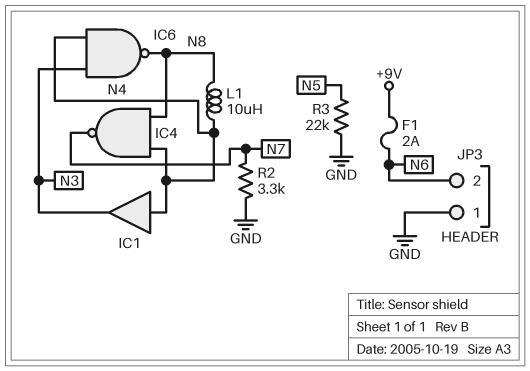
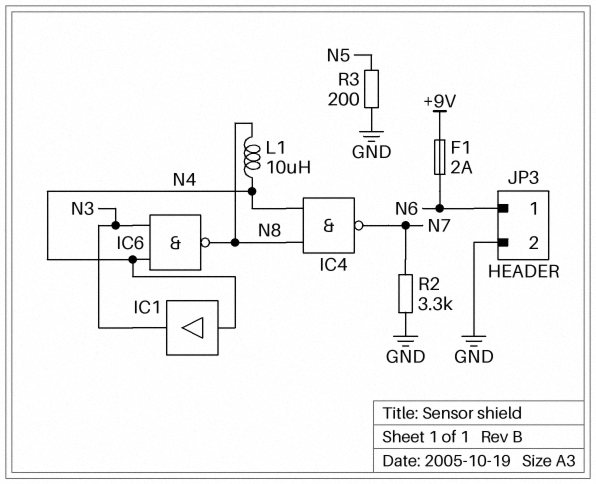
JP3 pin 1: GND -> N6
JP3 pin 2: N6 -> GND
R3: 22k (GND, N5) -> 200 (GND, N5)

